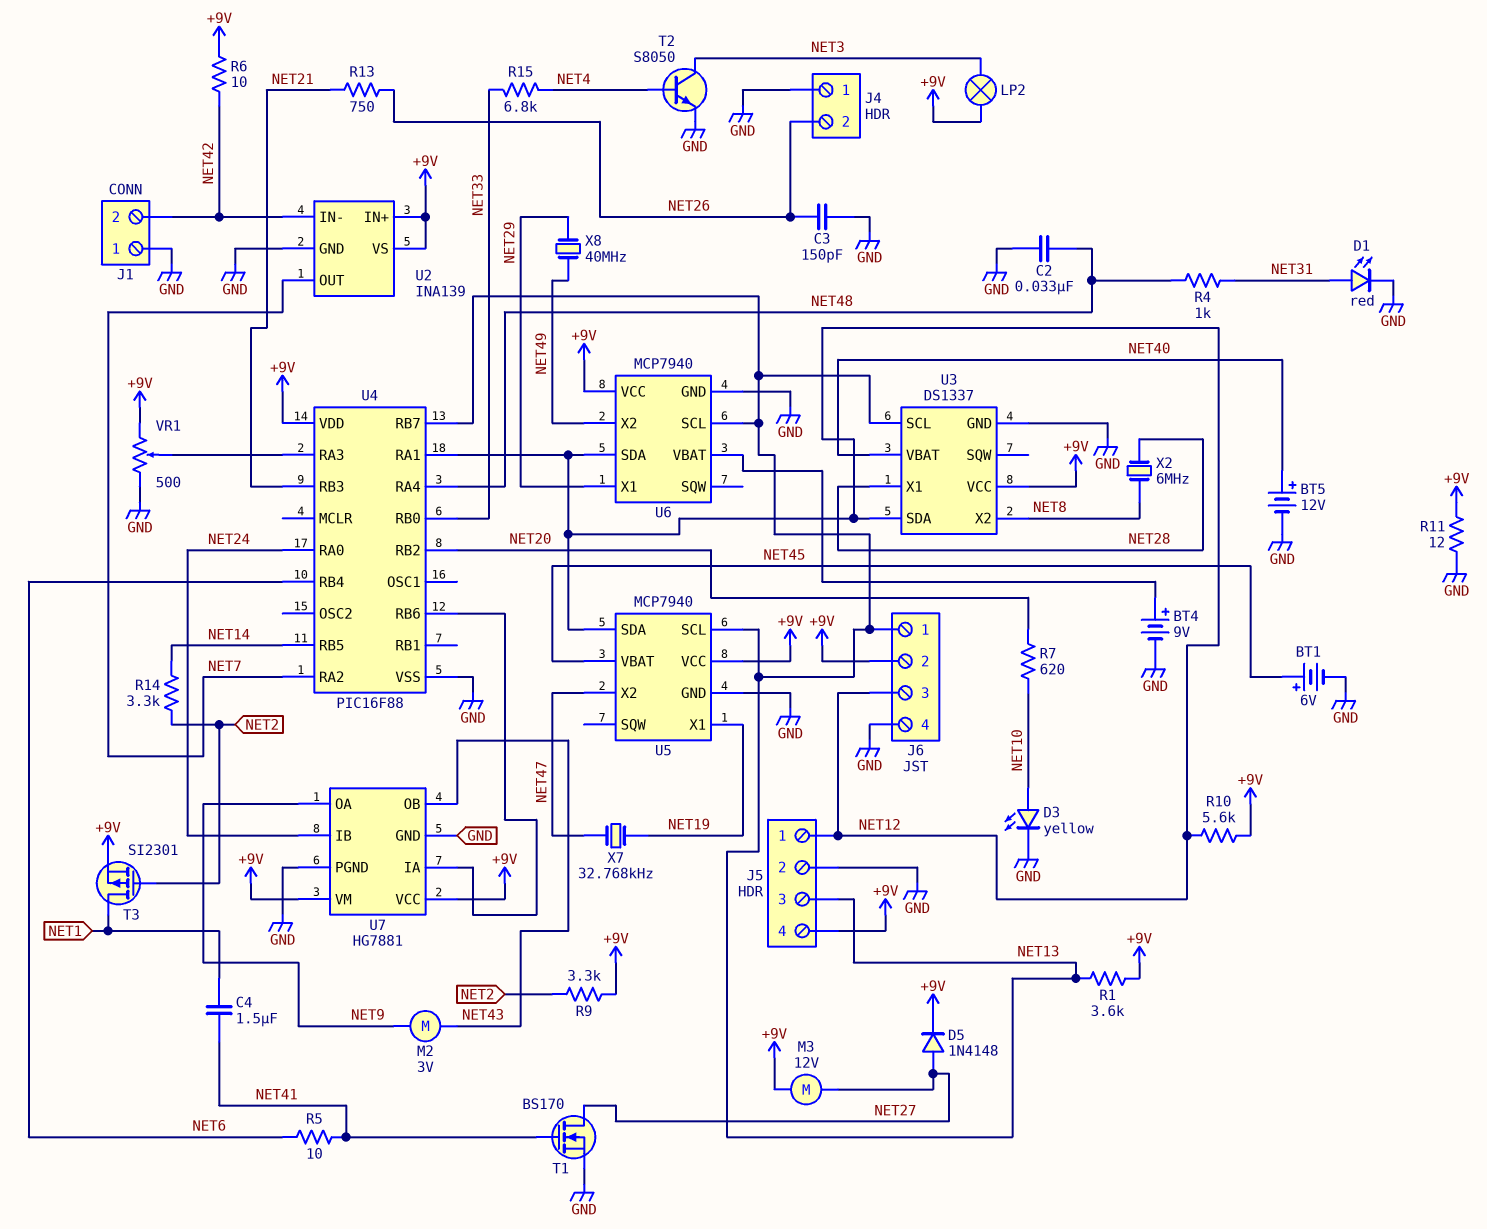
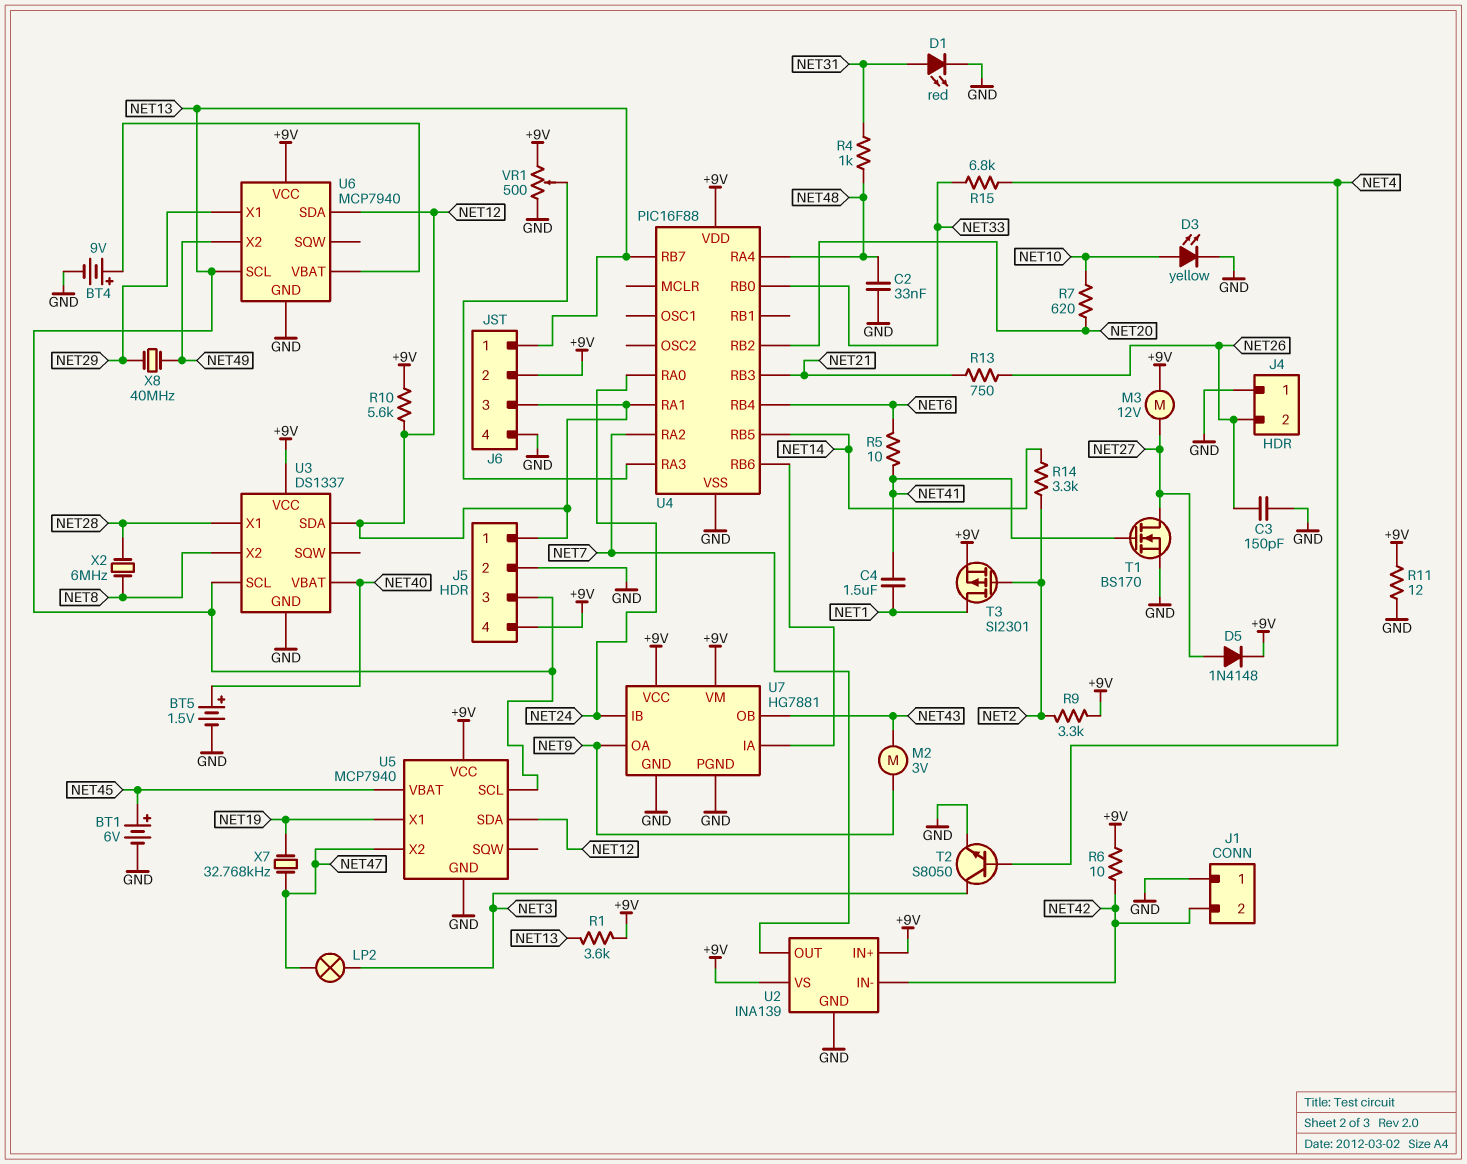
BT5: 12V (plus NET40, minus GND) -> 1.5V (plus NET40, minus GND)
LP2: lamp (+9V, NET3) -> lamp (NET3, NET47)

